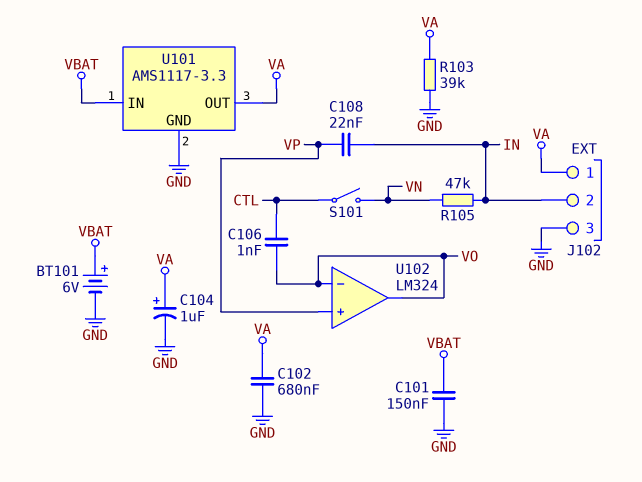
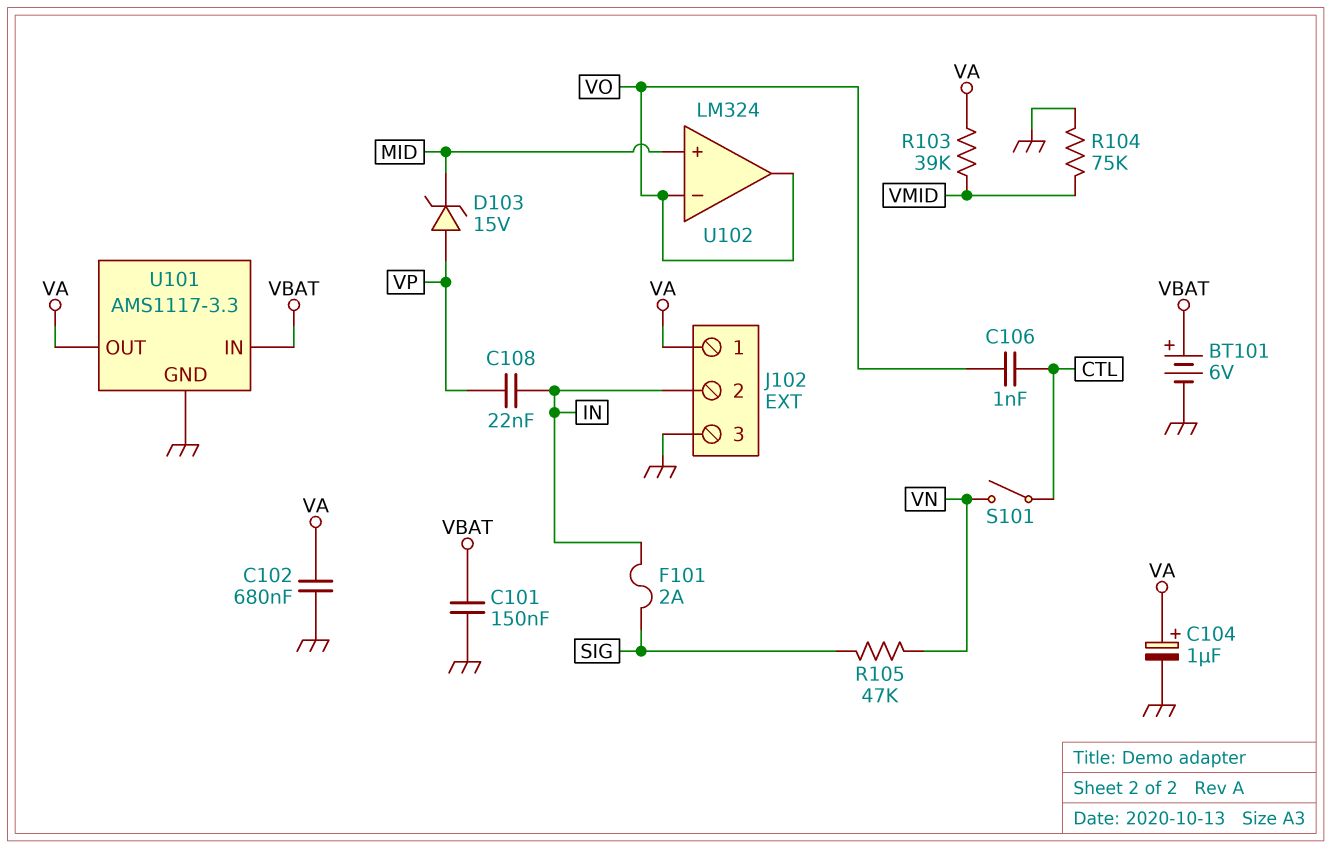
D103: none -> zener 15V (A VP, K MID)
F101: none -> 2A (IN, SIG)
R103: 39k (GND, VA) -> 39k (VA, VMID)
R104: none -> 75k (GND, VMID)
R105: 47k (IN, VN) -> 47k (SIG, VN)
U102 pin in+: VP -> MID

